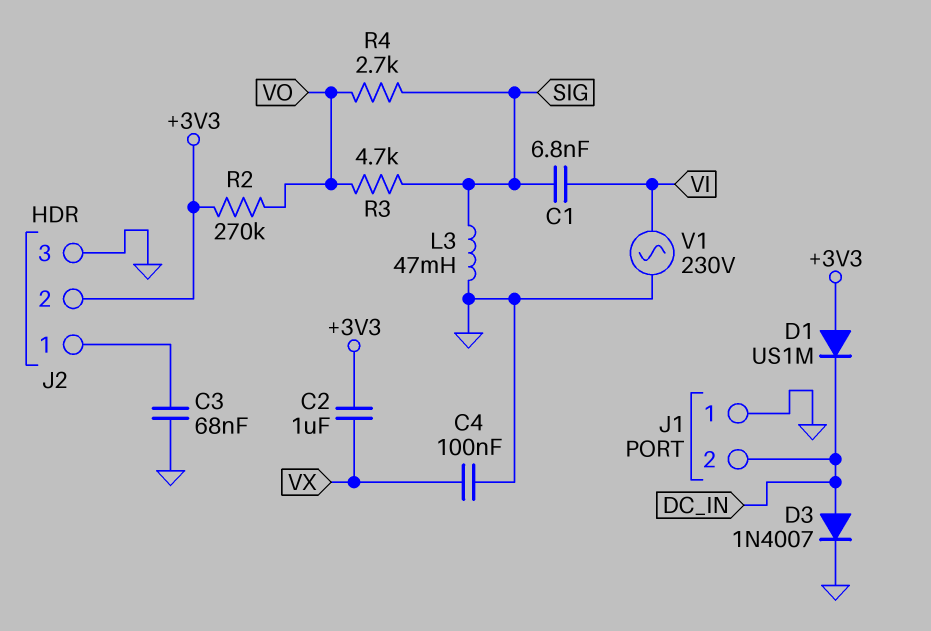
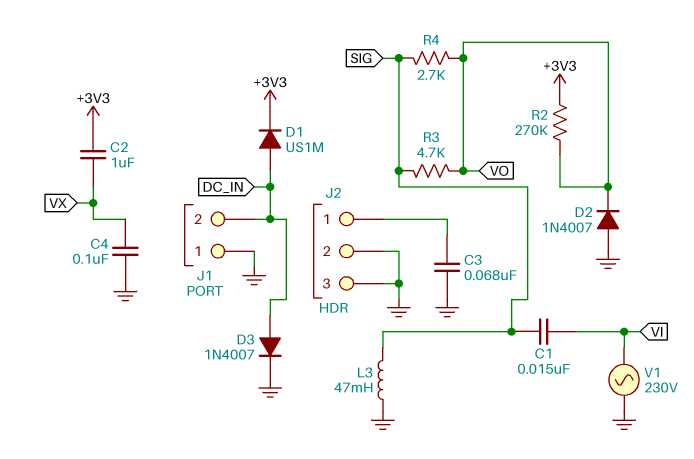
C1: 6.8nF (SIG, VI) -> 15nF (SIG, VI)
D1: diode US1M (A +3V3, K DC_IN) -> diode US1M (A DC_IN, K +3V3)
D2: none -> diode 1N4007 (A GND, K VO)
J2 pin 2: +3V3 -> GND

